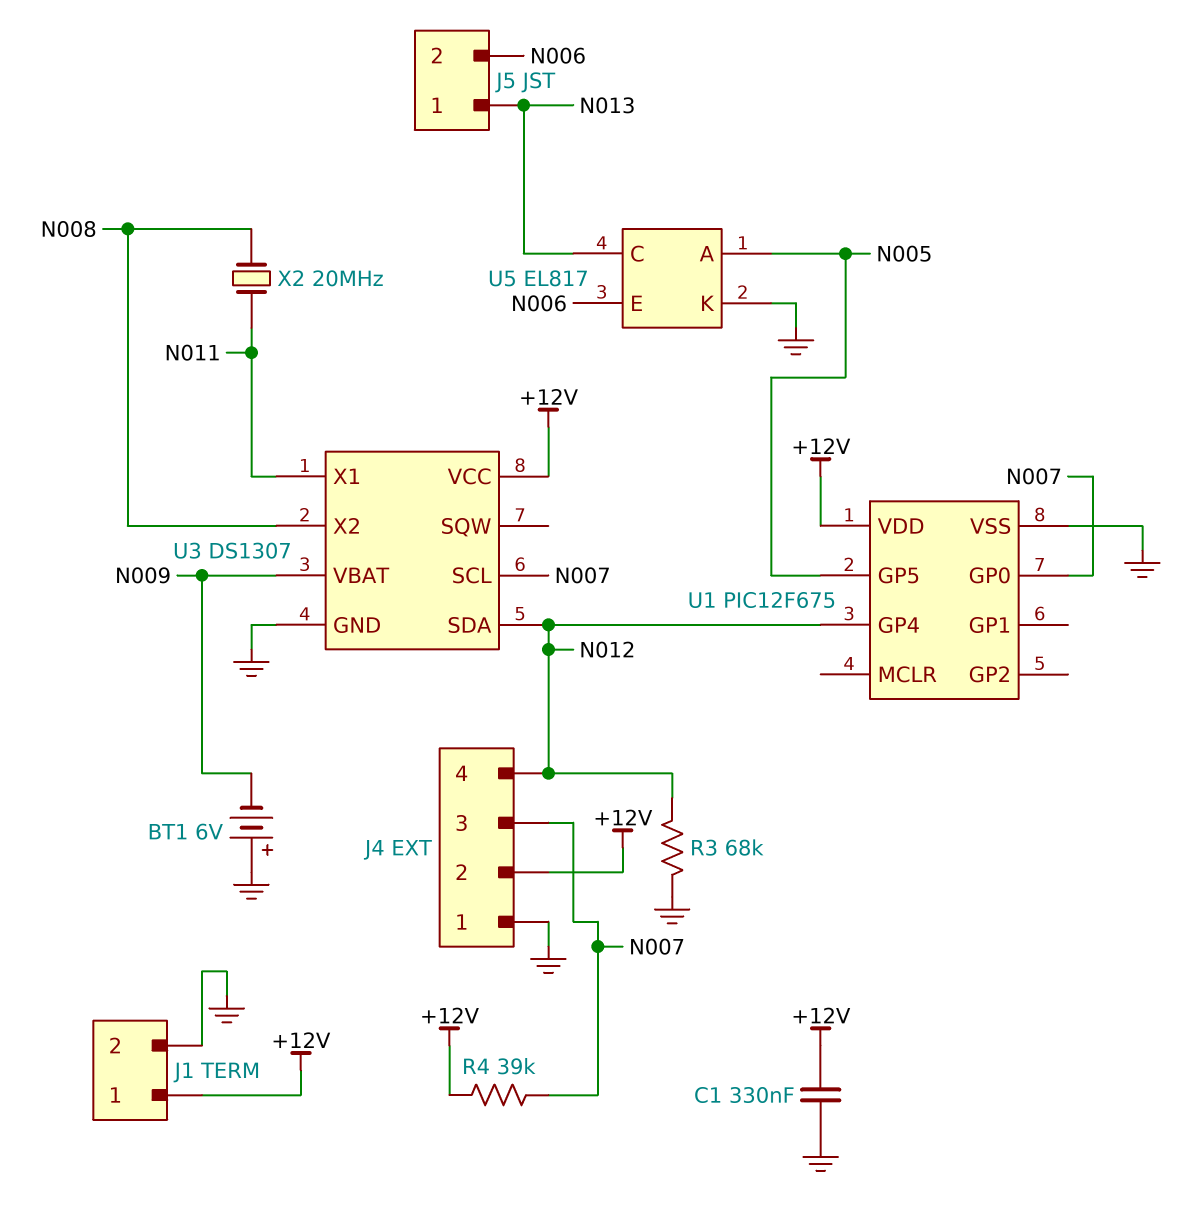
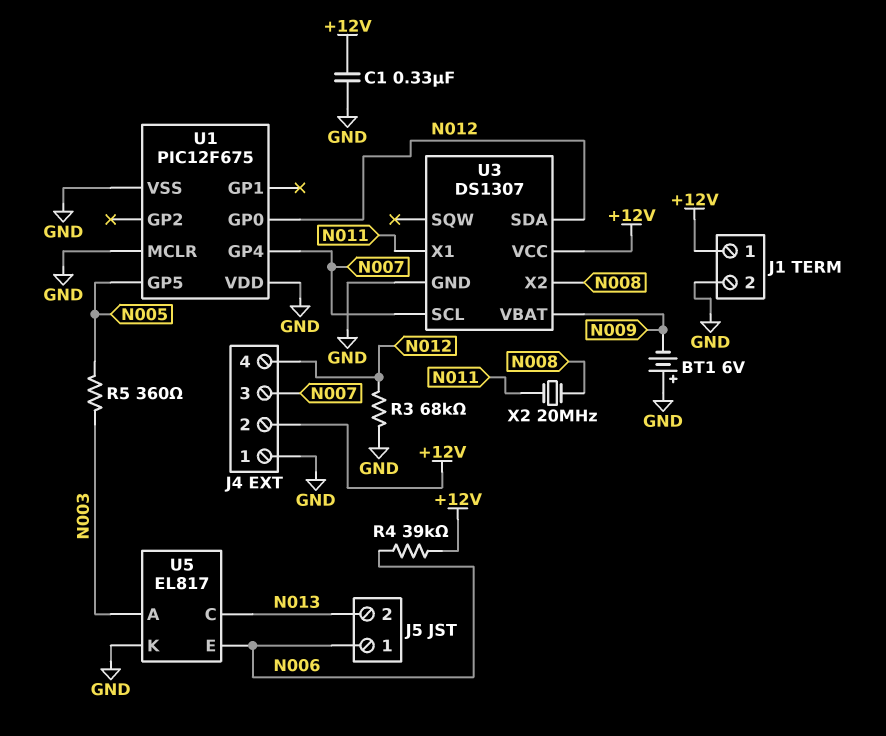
J5 pin 1: N013 -> N006
J5 pin 2: N006 -> N013
R4: 39k (+12V, N007) -> 39k (+12V, N006)
R5: none -> 360 (N003, N005)
U1 pin GP0: N007 -> N012
U1 pin GP4: N012 -> N007
U1 pin MCLR: none -> GND
U1 pin VDD: +12V -> GND
U5 pin A: N005 -> N003

